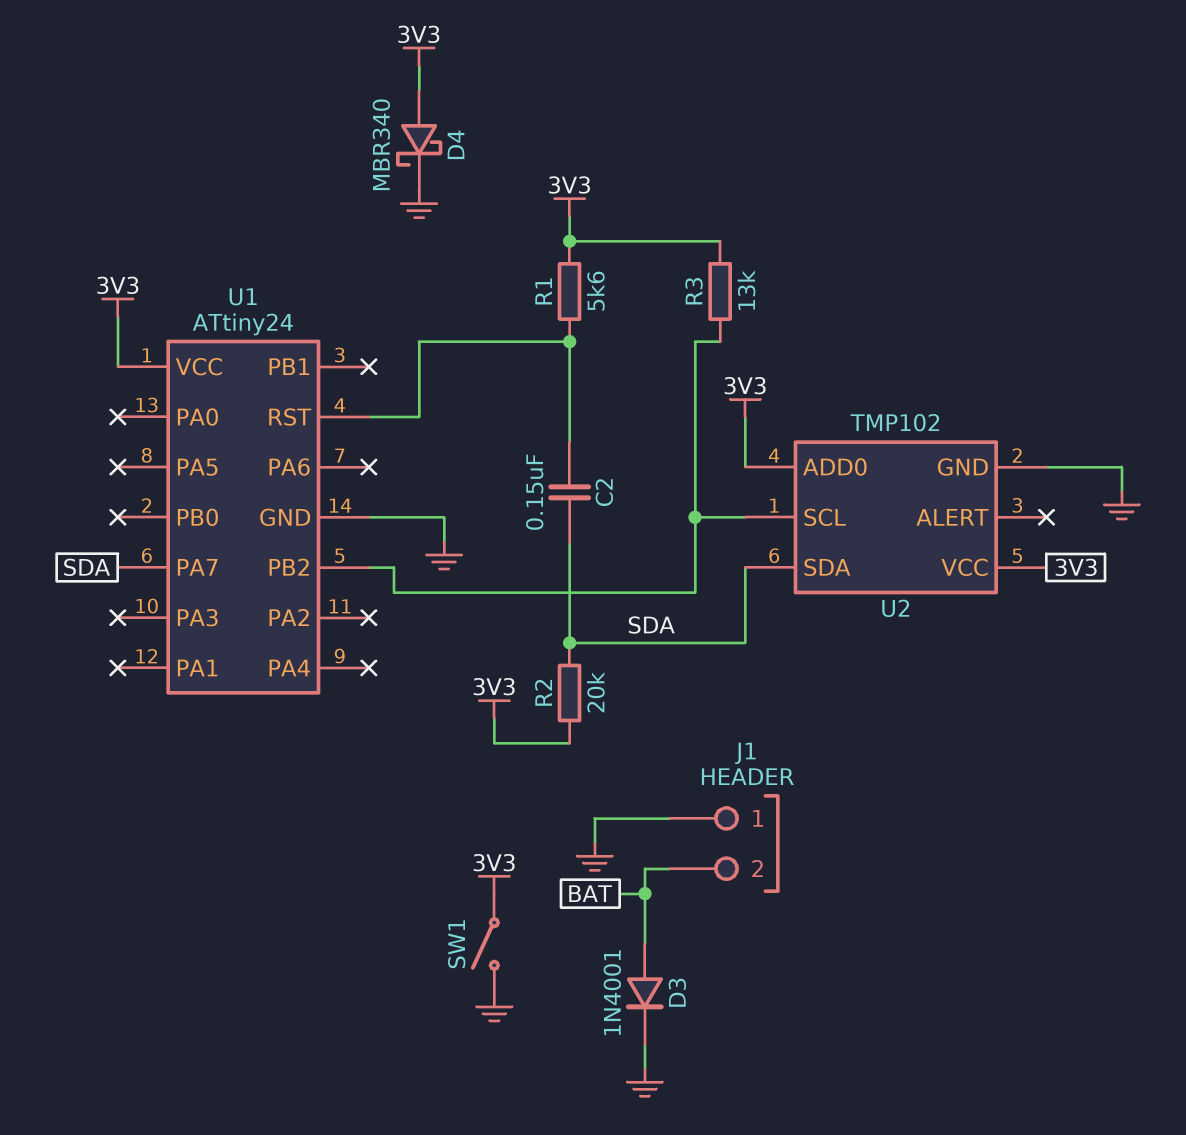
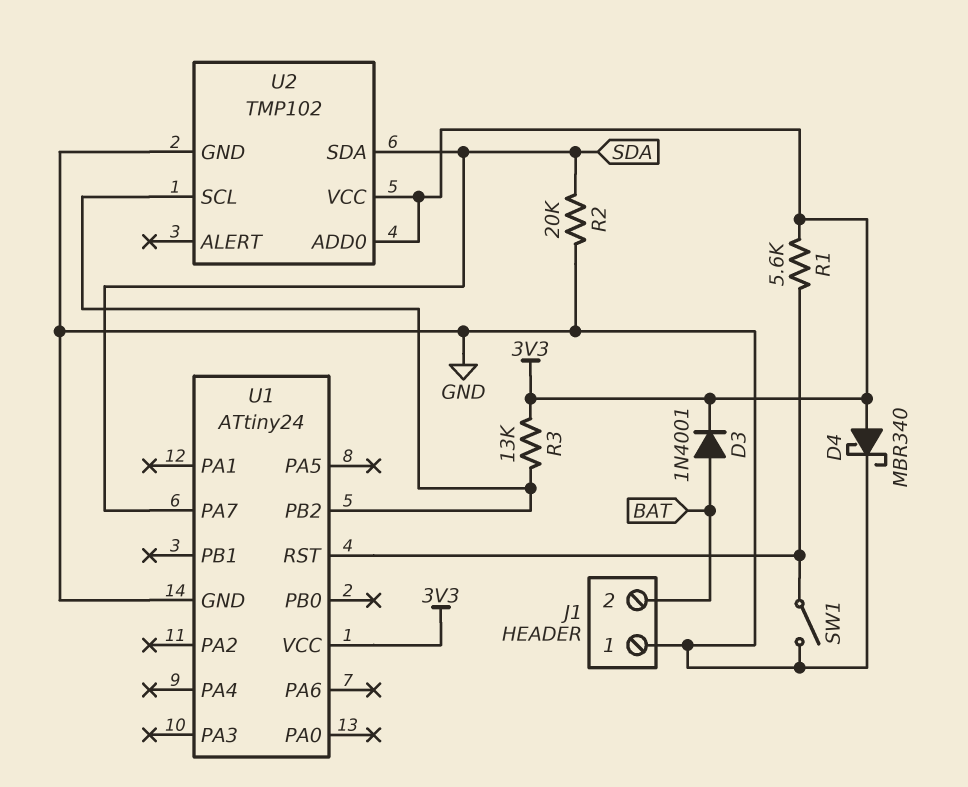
C2: 150nF (SDA, U1/RST) -> none
D3: diode 1N4001 (A BAT, K GND) -> diode 1N4001 (A BAT, K 3V3)
R2: 20k (3V3, SDA) -> 20k (GND, SDA)
SW1: switch (3V3, GND) -> switch (GND, U1/RST)

